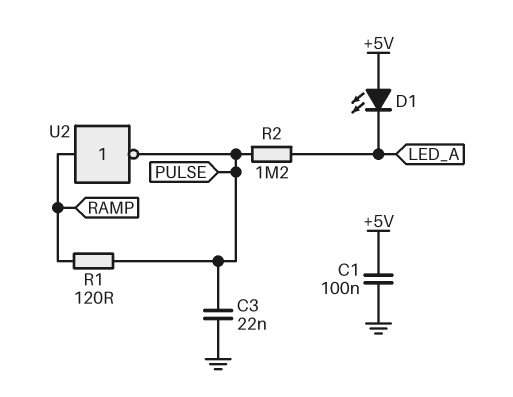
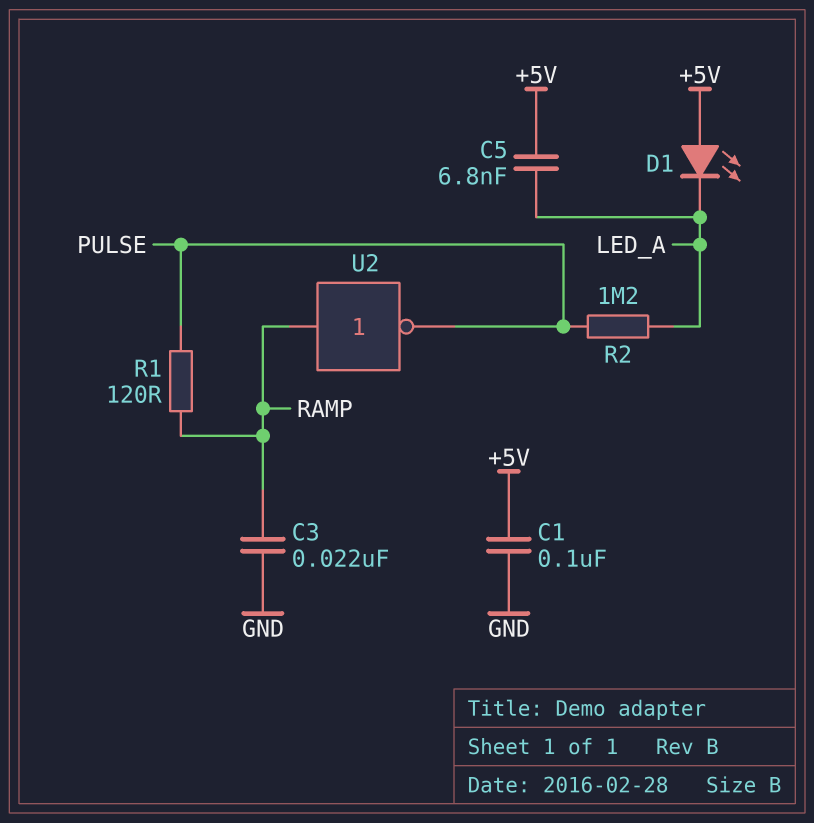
C3: 22nF (GND, PULSE) -> 22nF (GND, RAMP)
C5: none -> 6.8nF (+5V, LED_A)

